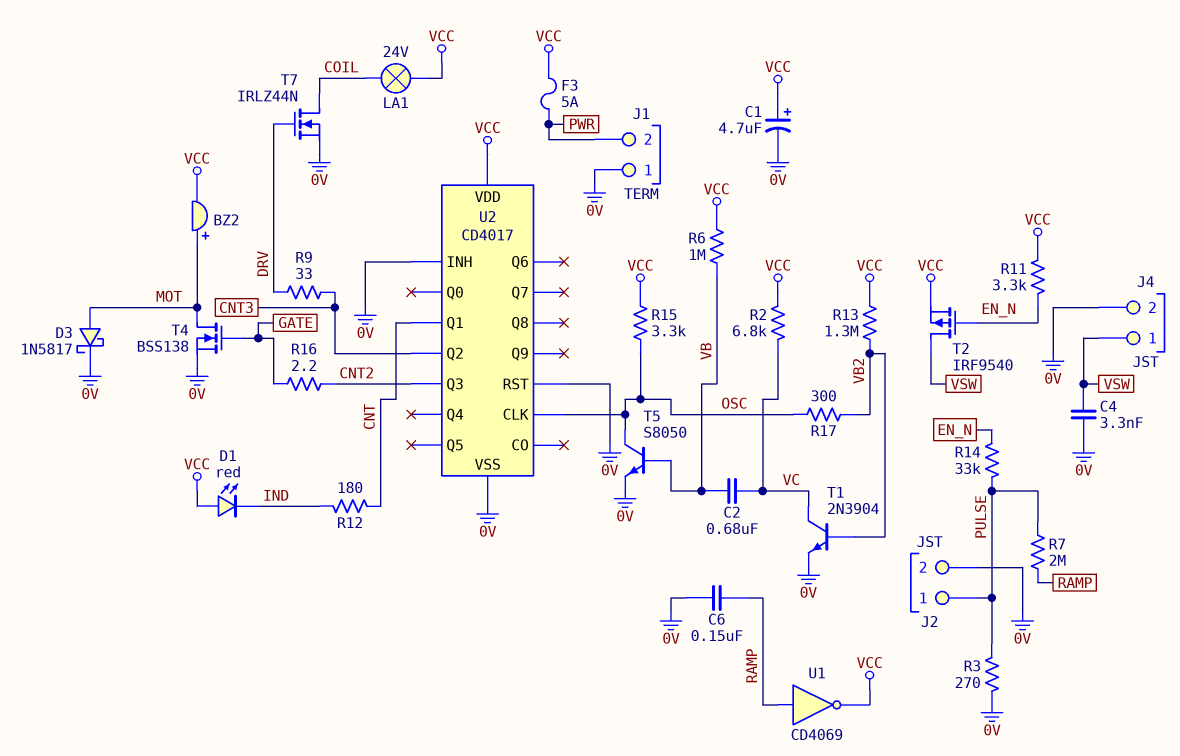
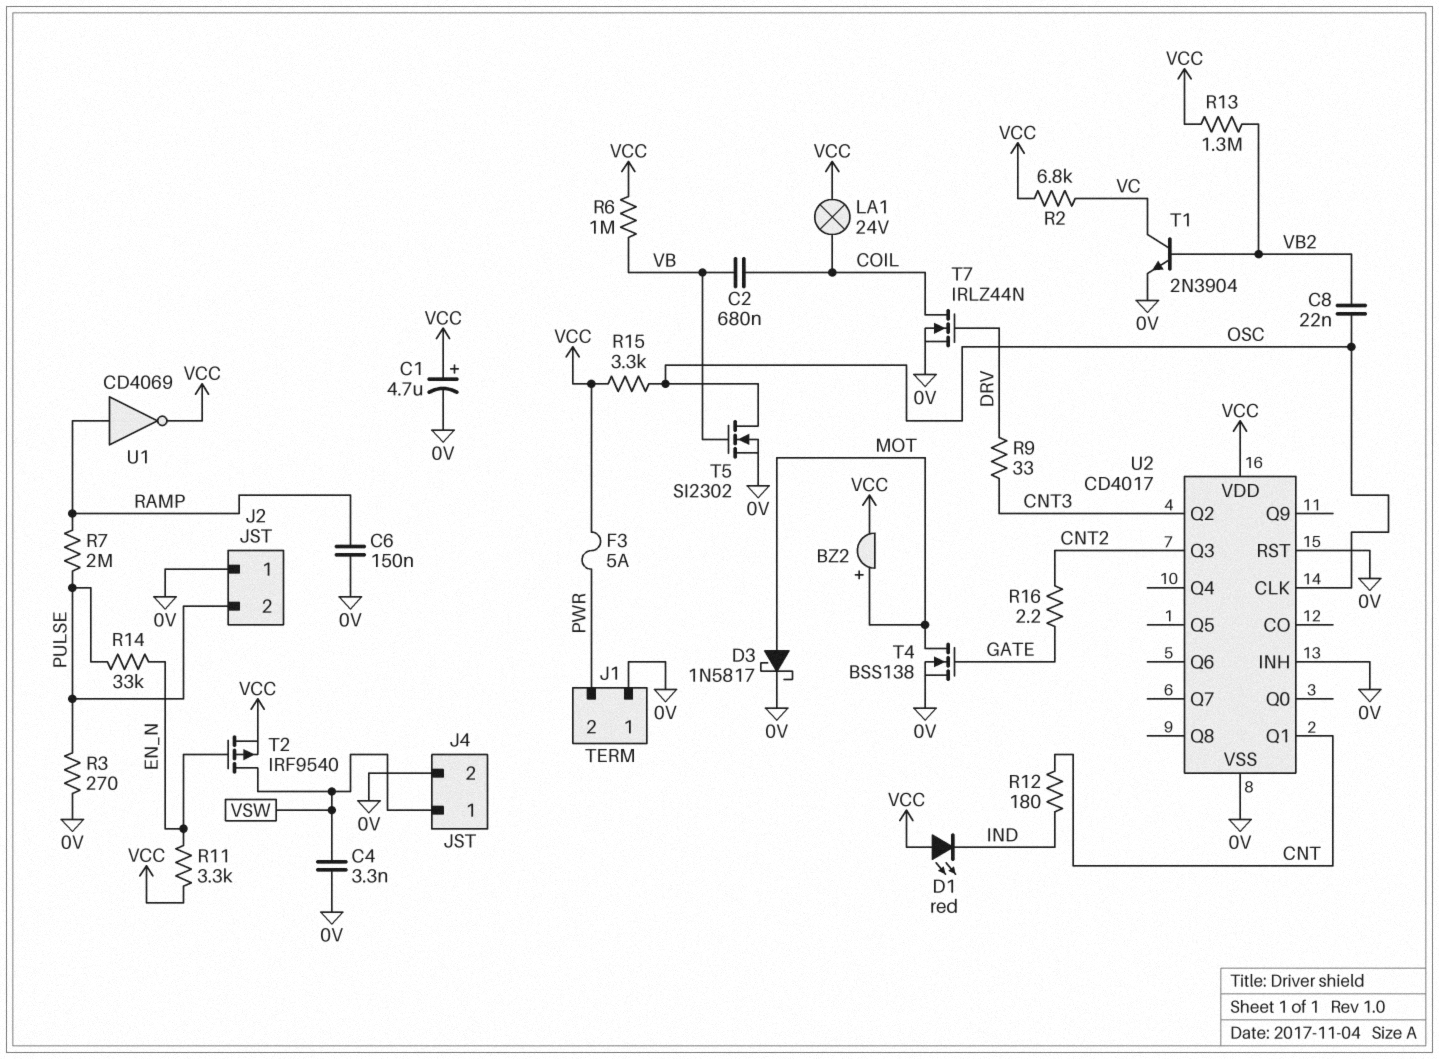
C2: 680nF (VB, VC) -> 680nF (COIL, VB)
C8: none -> 22nF (OSC, VB2)
J2 pin 1: PULSE -> 0V
J2 pin 2: 0V -> PULSE
R17: 300 (OSC, VB2) -> none
T5: NPN S8050 (B VB, C OSC, E 0V) -> NMOS SI2302 (G VB, D OSC, S 0V)

